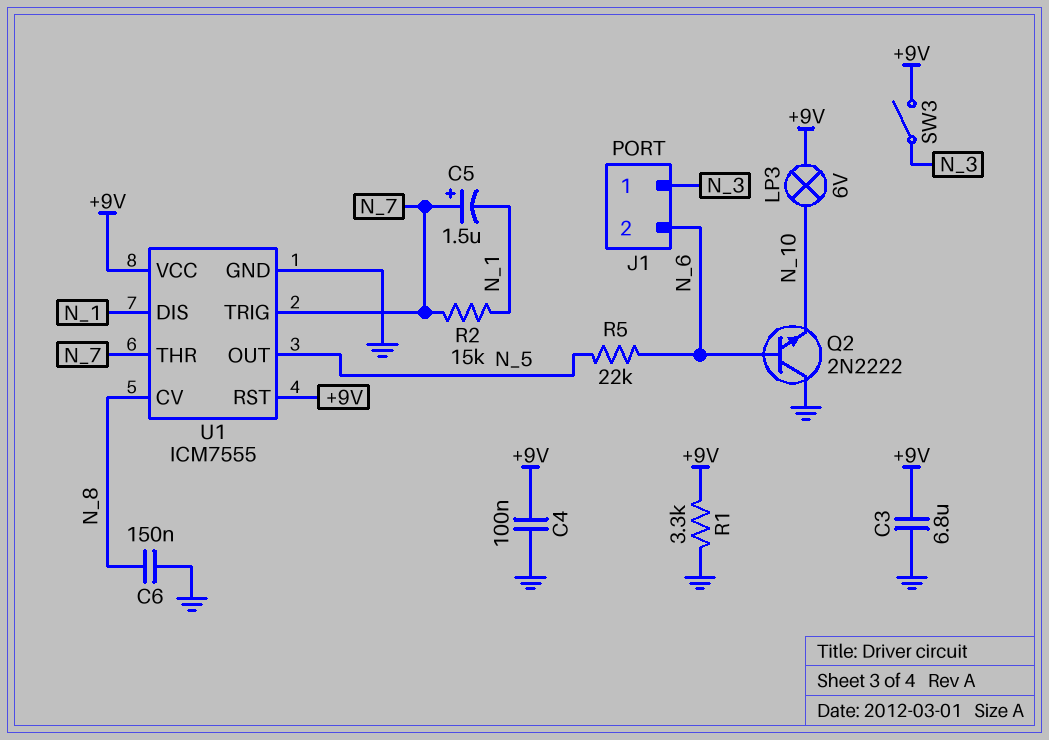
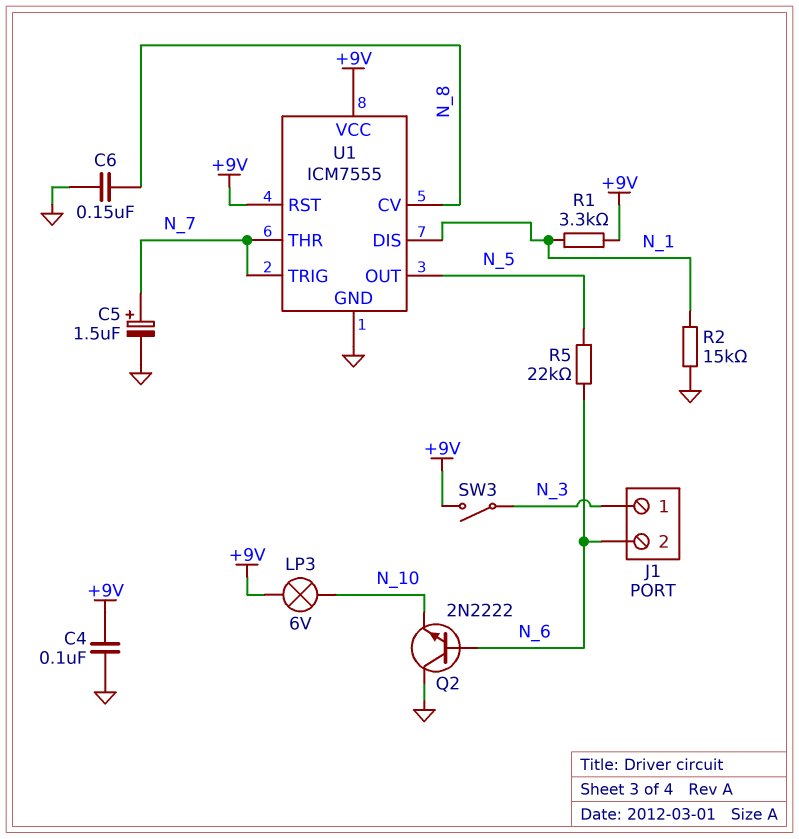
C3: 6.8uF (+9V, GND) -> none
C5: 1.5uF (plus N_7, minus N_1) -> 1.5uF (plus N_7, minus GND)
R1: 3.3k (+9V, GND) -> 3.3k (+9V, N_1)
R2: 15k (N_1, N_7) -> 15k (GND, N_1)

